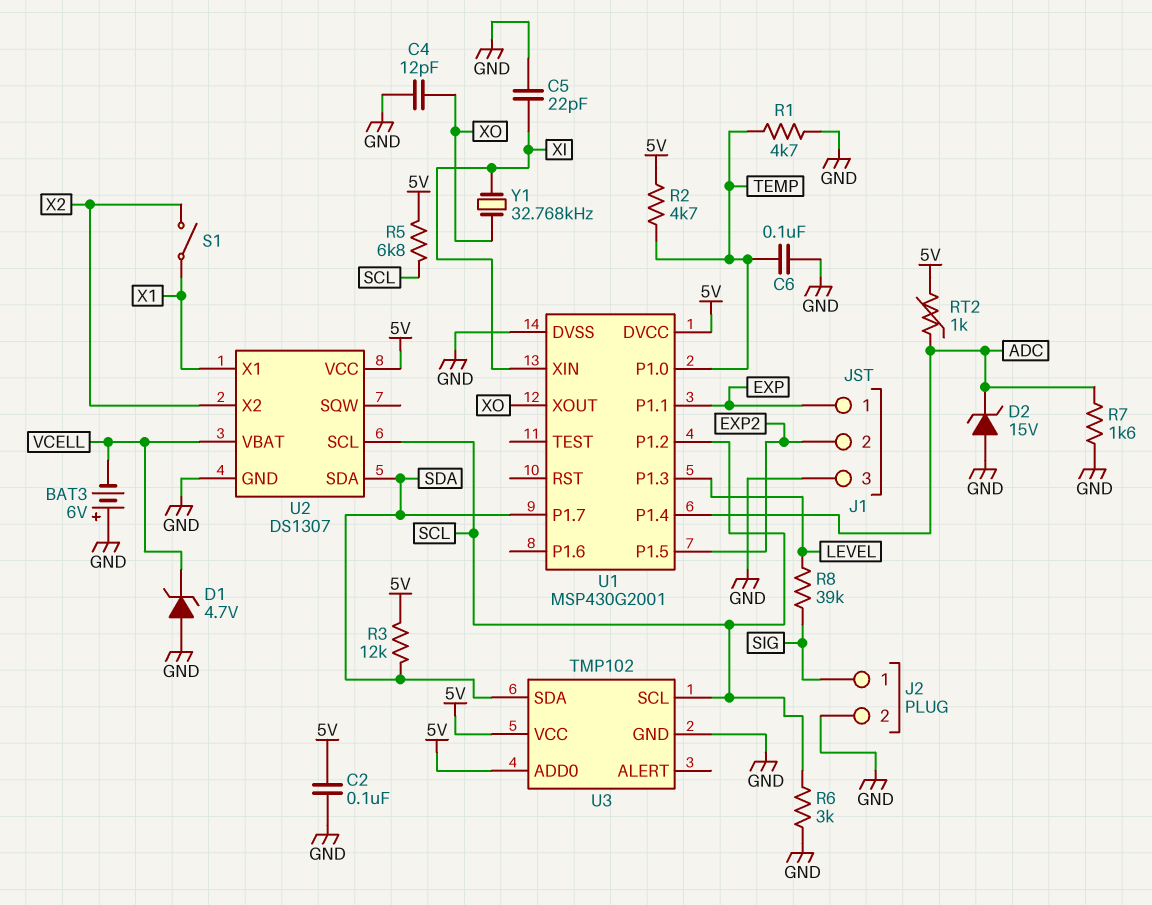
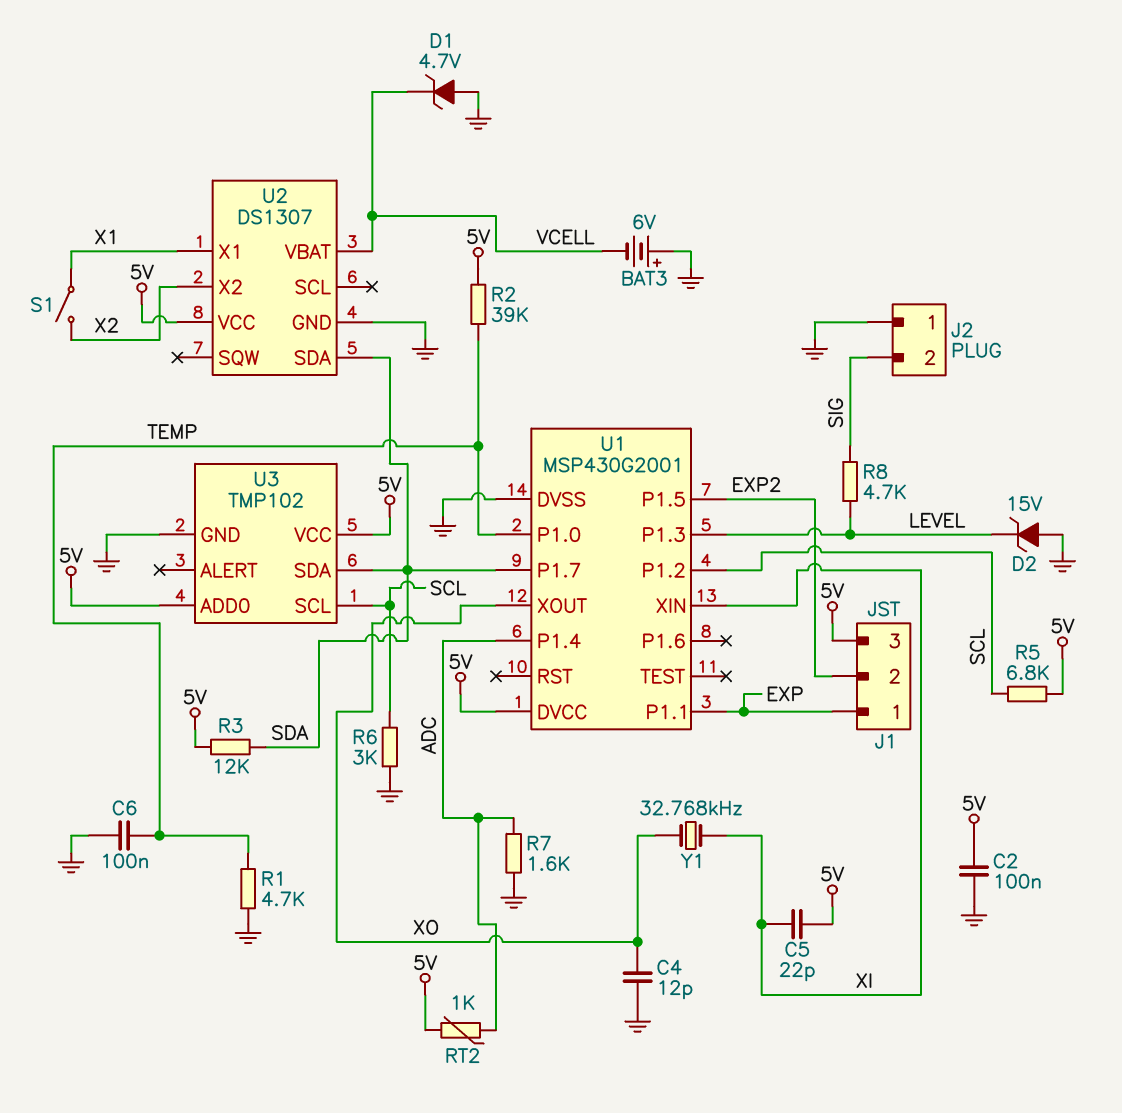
C5: 22pF (GND, XI) -> 22pF (5V, XI)
D2: zener 15V (A GND, K ADC) -> zener 15V (A GND, K LEVEL)
J1 pin 3: GND -> 5V
J2 pin 1: SIG -> GND
J2 pin 2: GND -> SIG
R2: 4.7k (5V, TEMP) -> 39k (5V, TEMP)
R8: 39k (LEVEL, SIG) -> 4.7k (LEVEL, SIG)
U2 pin SCL: SCL -> none

